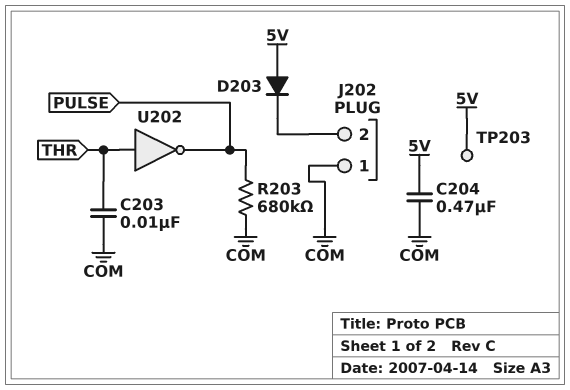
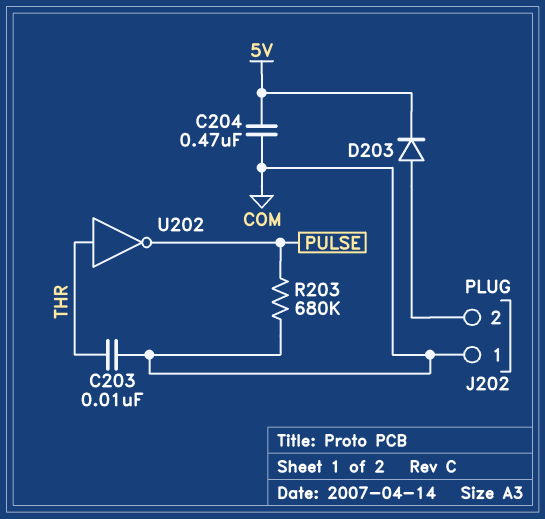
D203: diode (A 5V, K J202/2) -> diode (A J202/2, K 5V)
TP203: test point (5V) -> none

